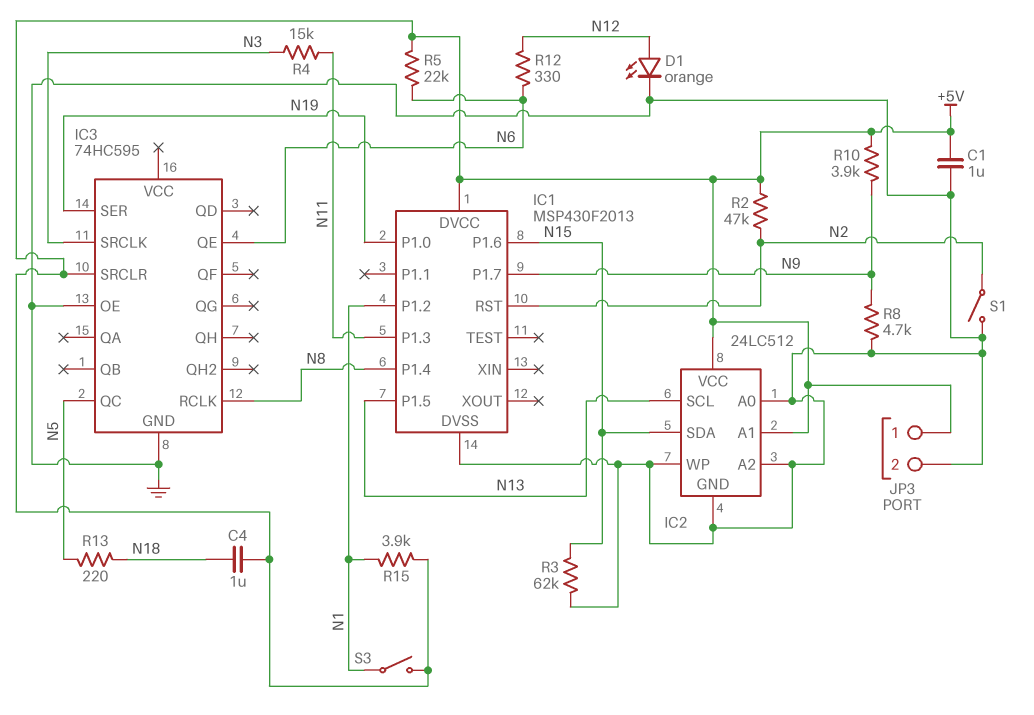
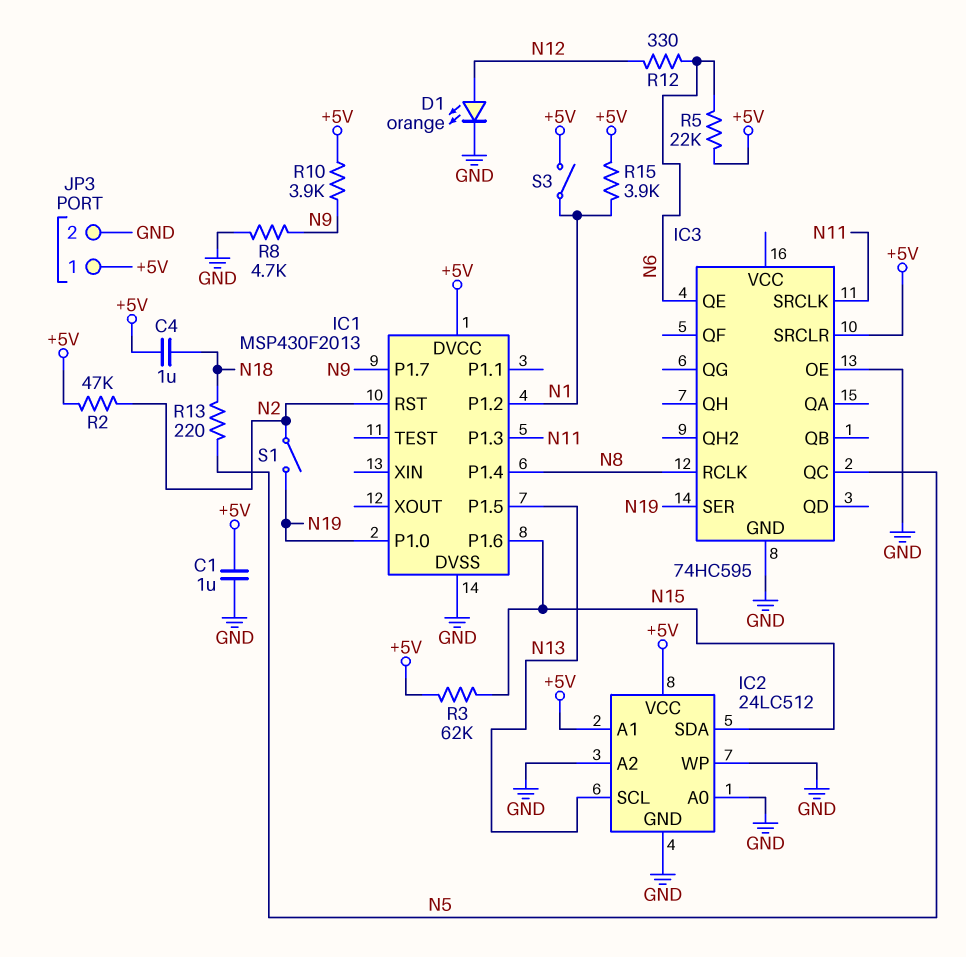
IC3 pin SRCLK: N3 -> N11
R3: 62k (GND, N15) -> 62k (+5V, N15)
R4: 15k (N3, N11) -> none
S1: switch (GND, N2) -> switch (N2, N19)

